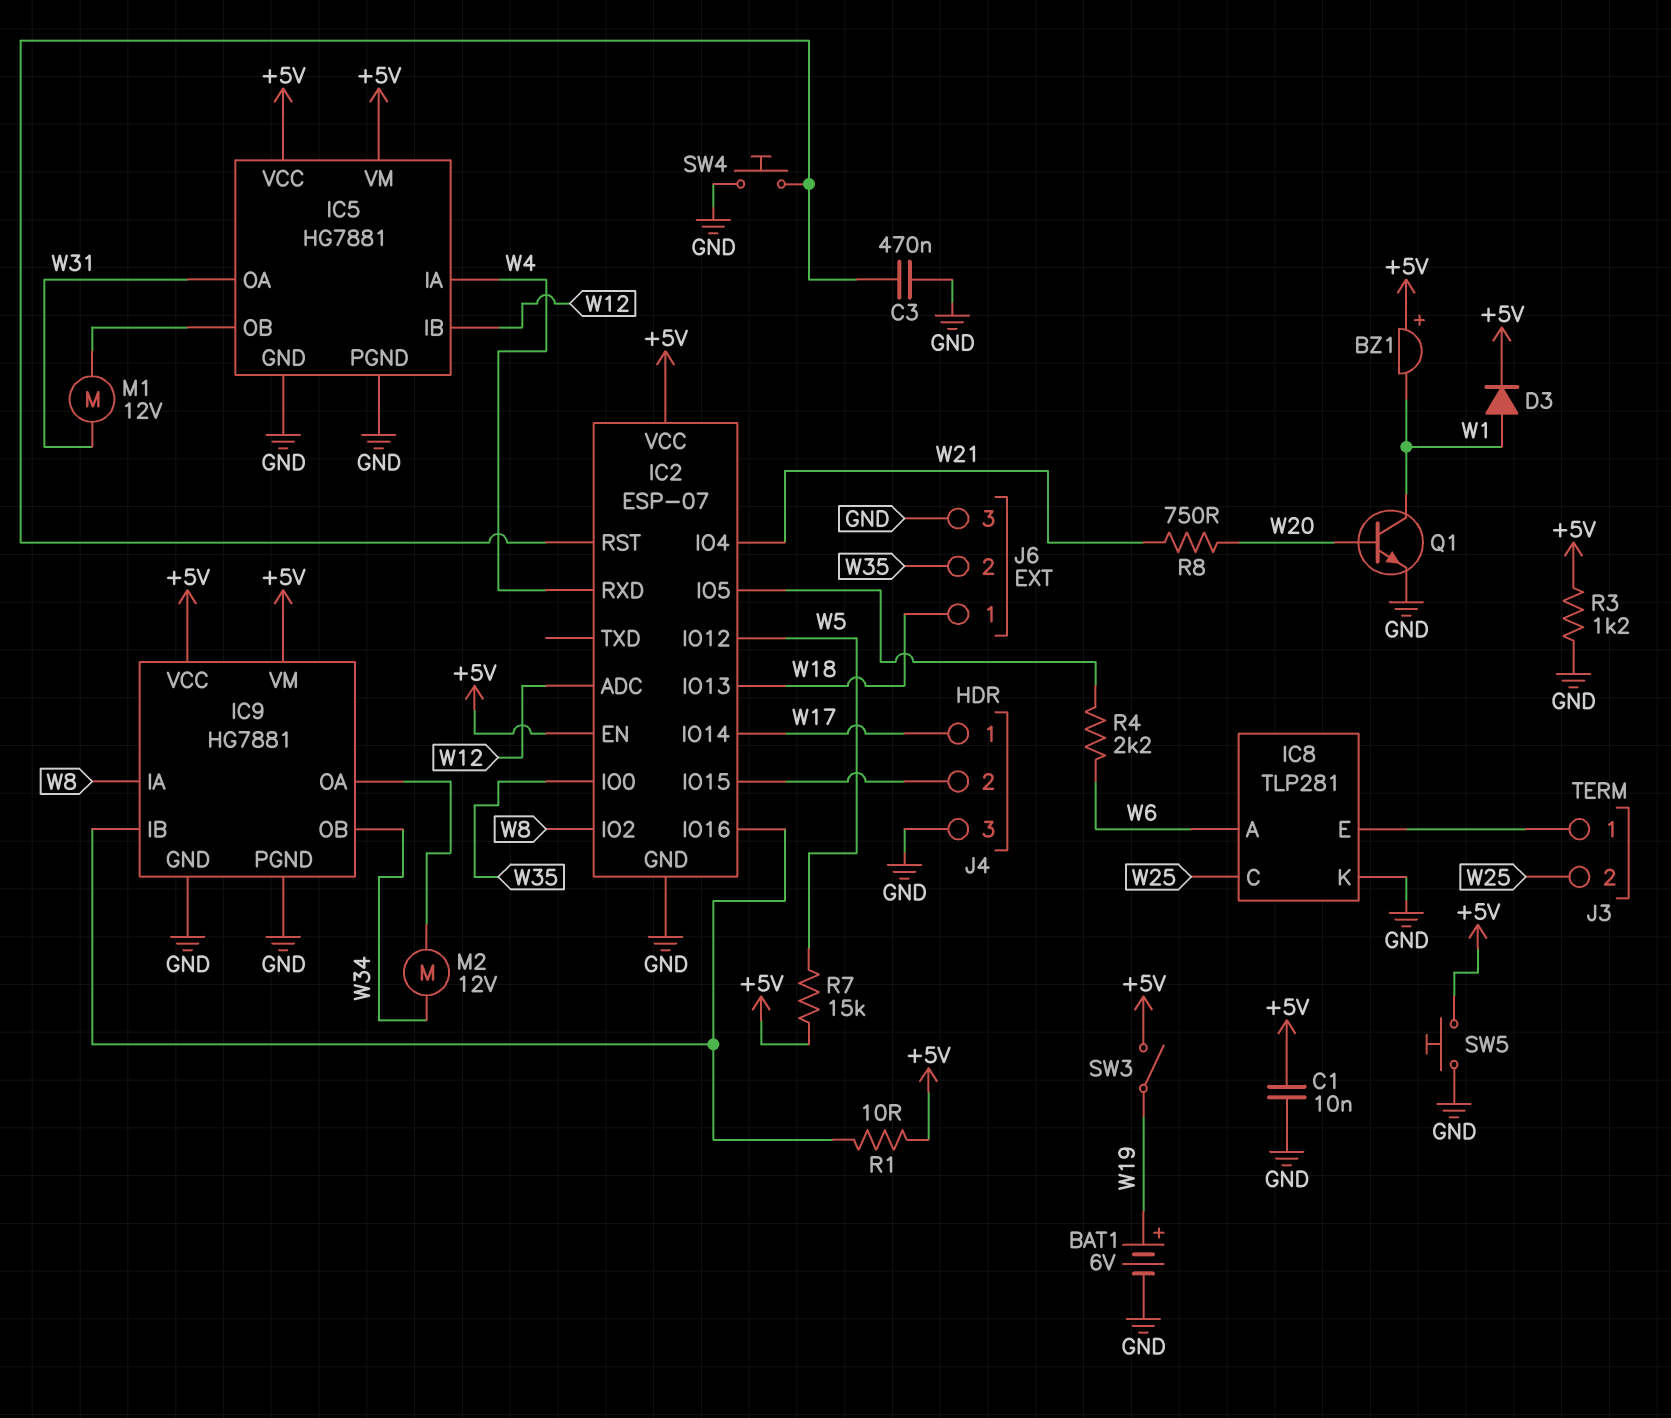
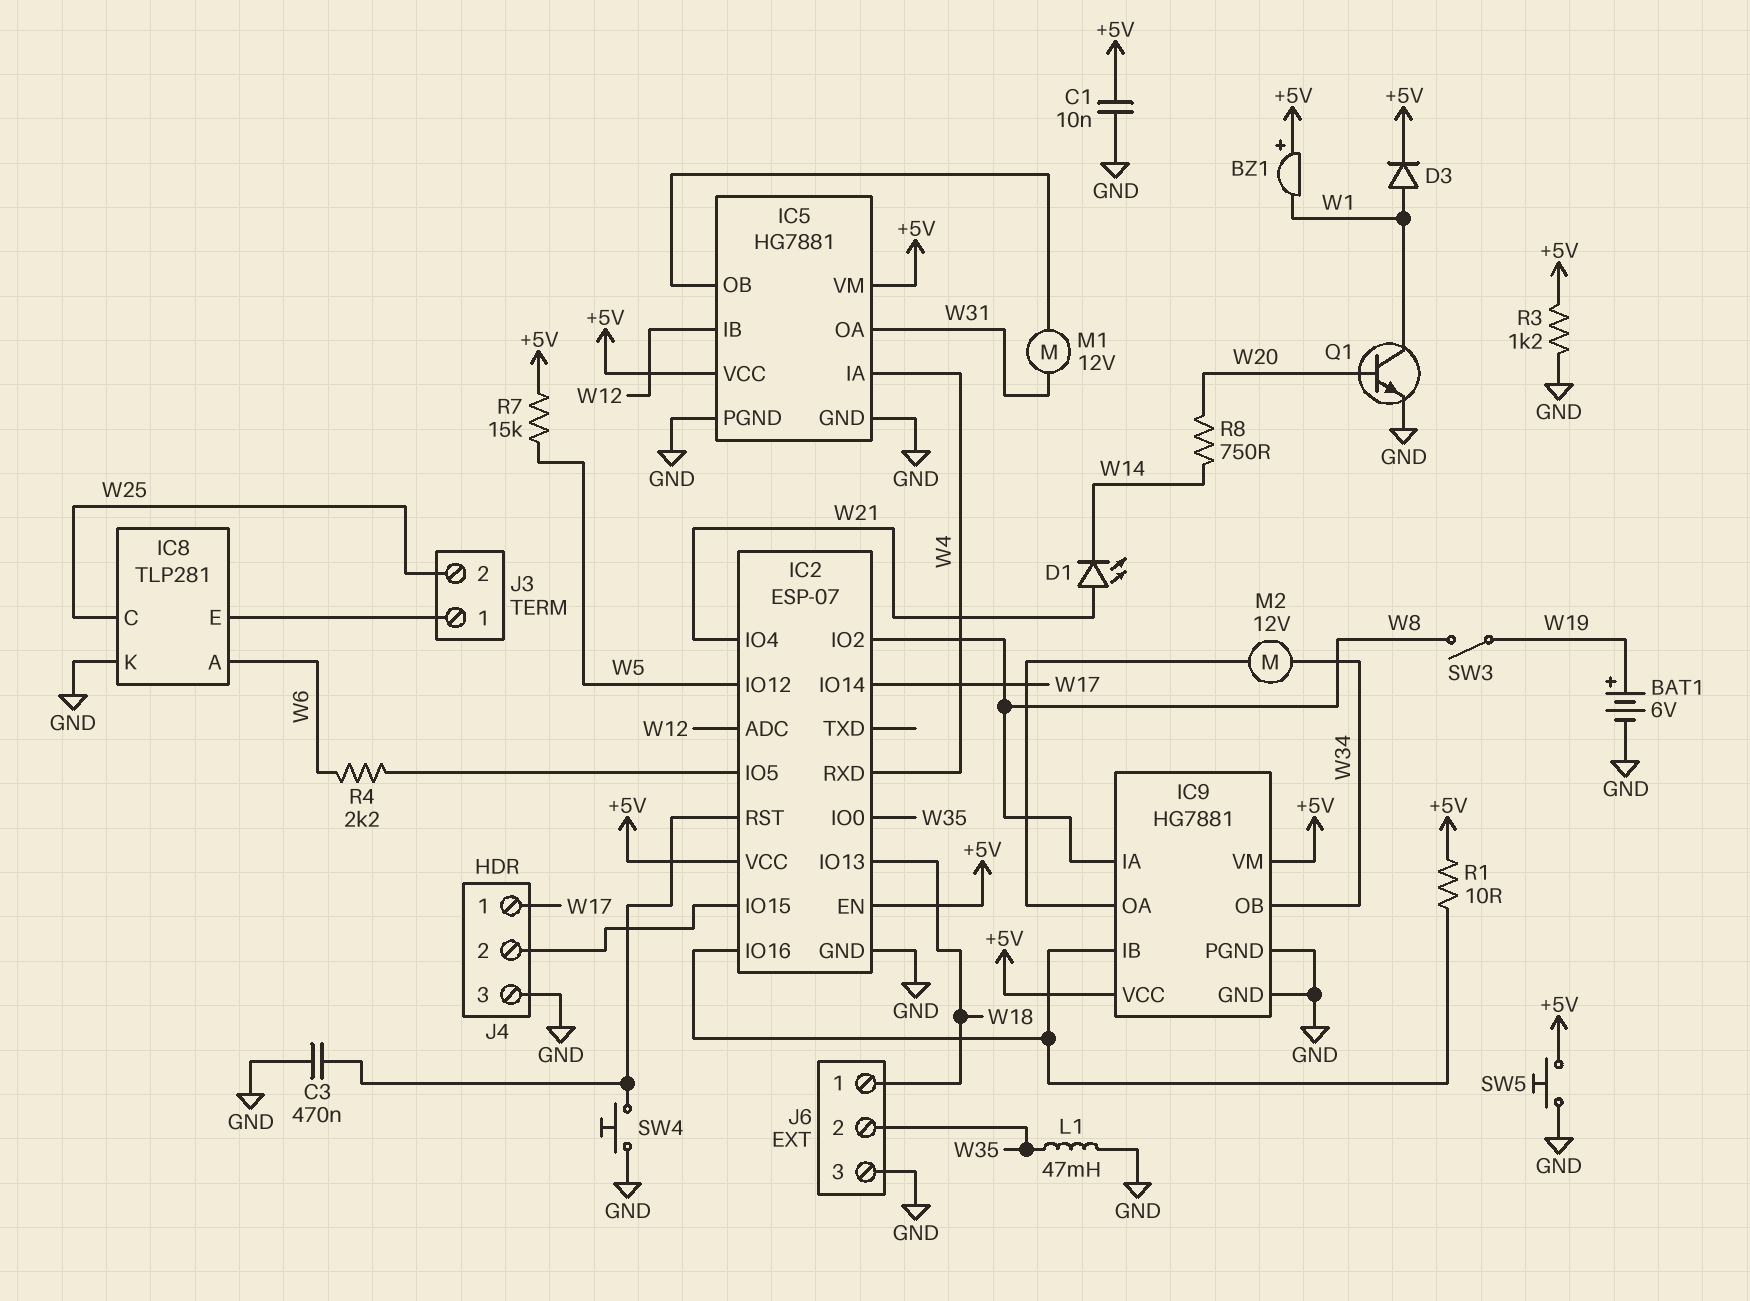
D1: none -> LED (A W21, K W14)
L1: none -> 47mH (GND, W35)
R8: 750 (W20, W21) -> 750 (W14, W20)
SW3: switch (+5V, W19) -> switch (W8, W19)

